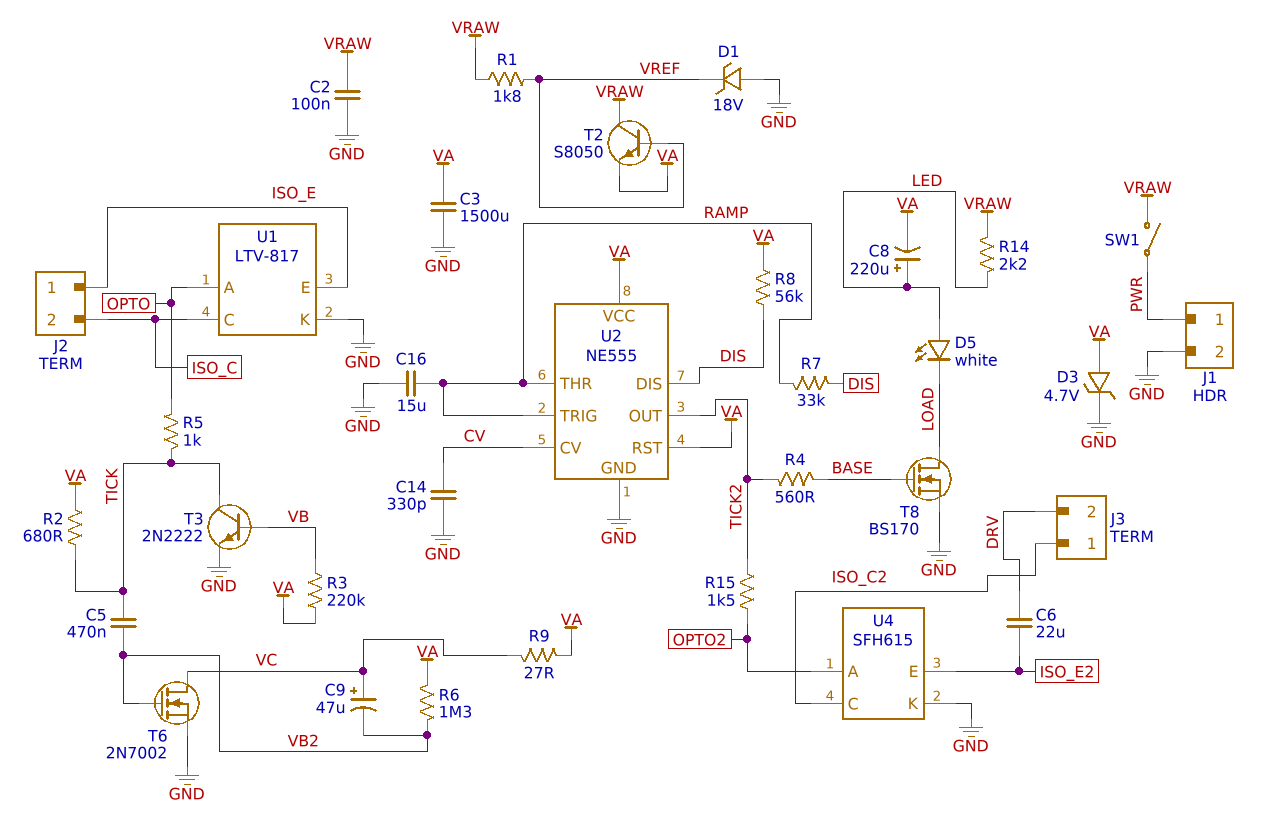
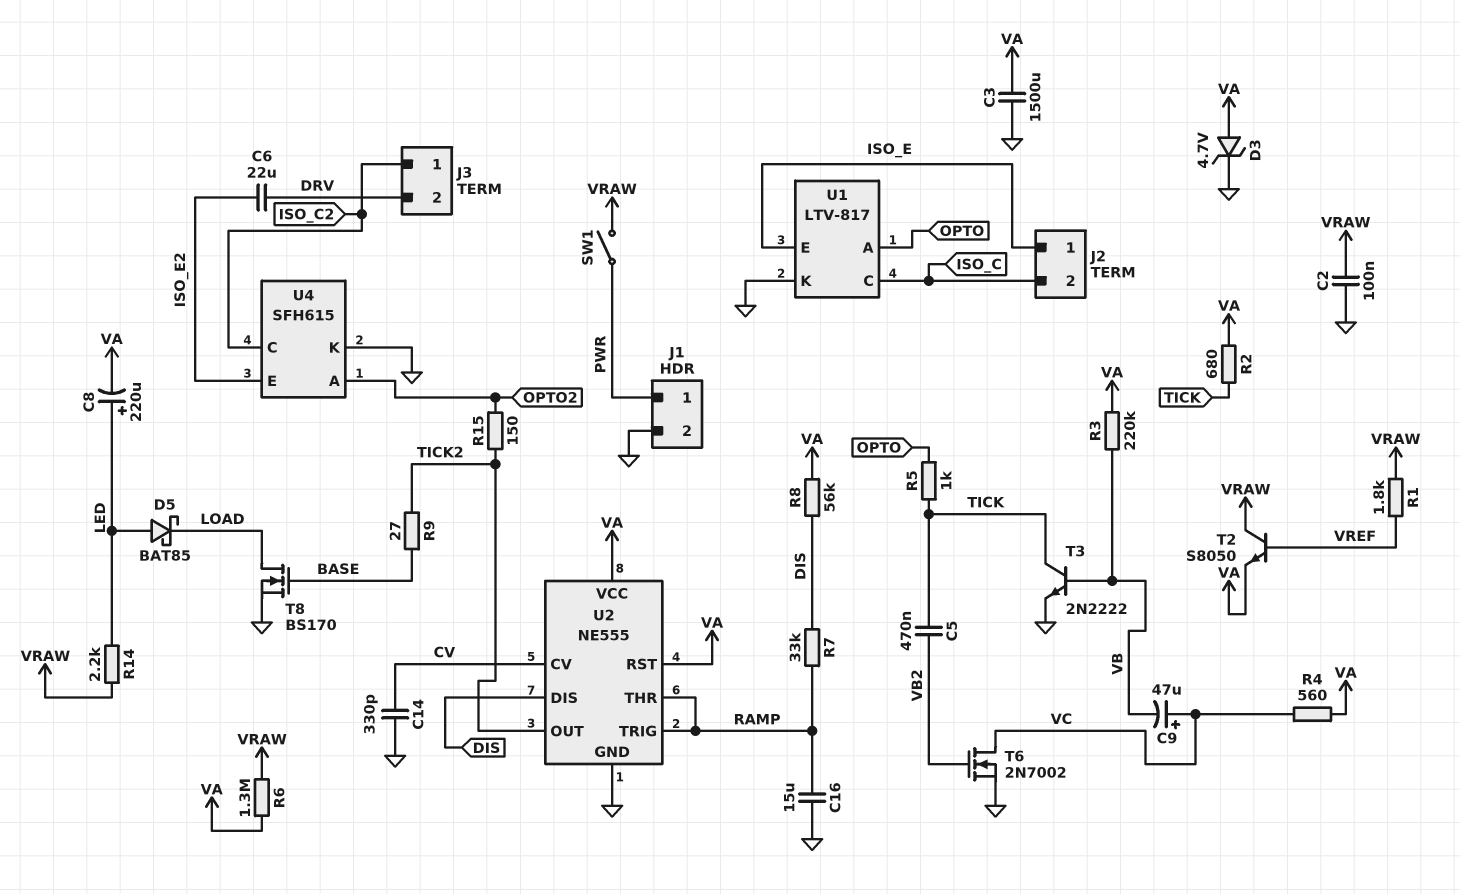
C9: 47uF (plus VC, minus VB2) -> 47uF (plus VC, minus VB)
D1: zener 18V (A GND, K VREF) -> none
D5: LED white (A LED, K LOAD) -> schottky BAT85 (A LED, K LOAD)
R4: 560 (BASE, TICK2) -> 560 (VA, VC)
R6: 1.3M (VA, VB2) -> 1.3M (VA, VRAW)
R9: 27 (VA, VC) -> 27 (BASE, TICK2)
R15: 1.5k (OPTO2, TICK2) -> 150 (OPTO2, TICK2)

